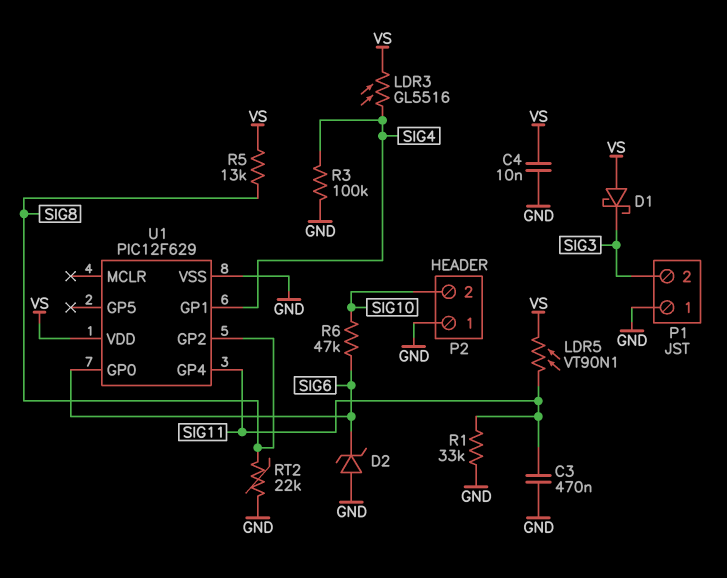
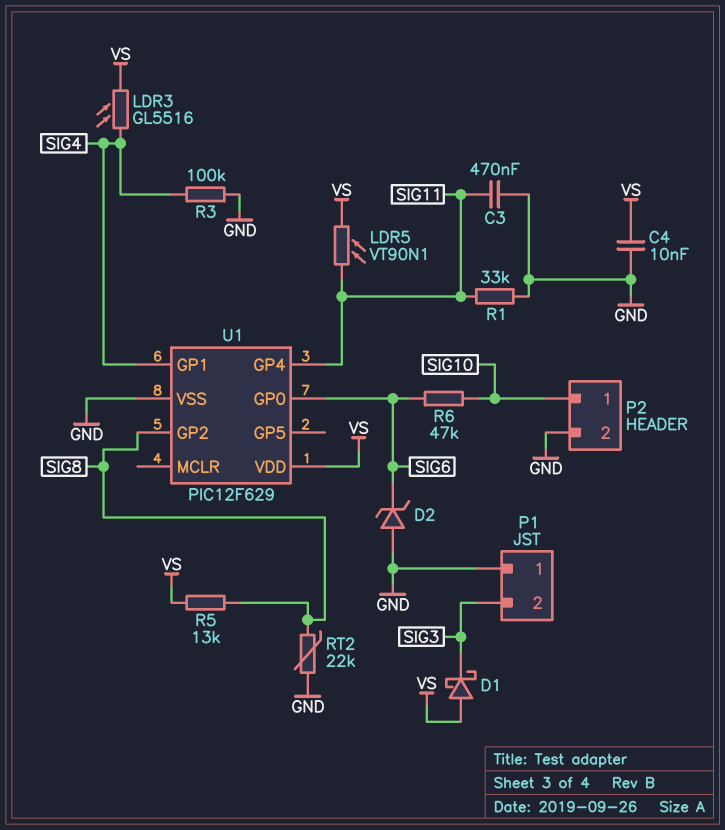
P2 pin 1: GND -> SIG10
P2 pin 2: SIG10 -> GND

